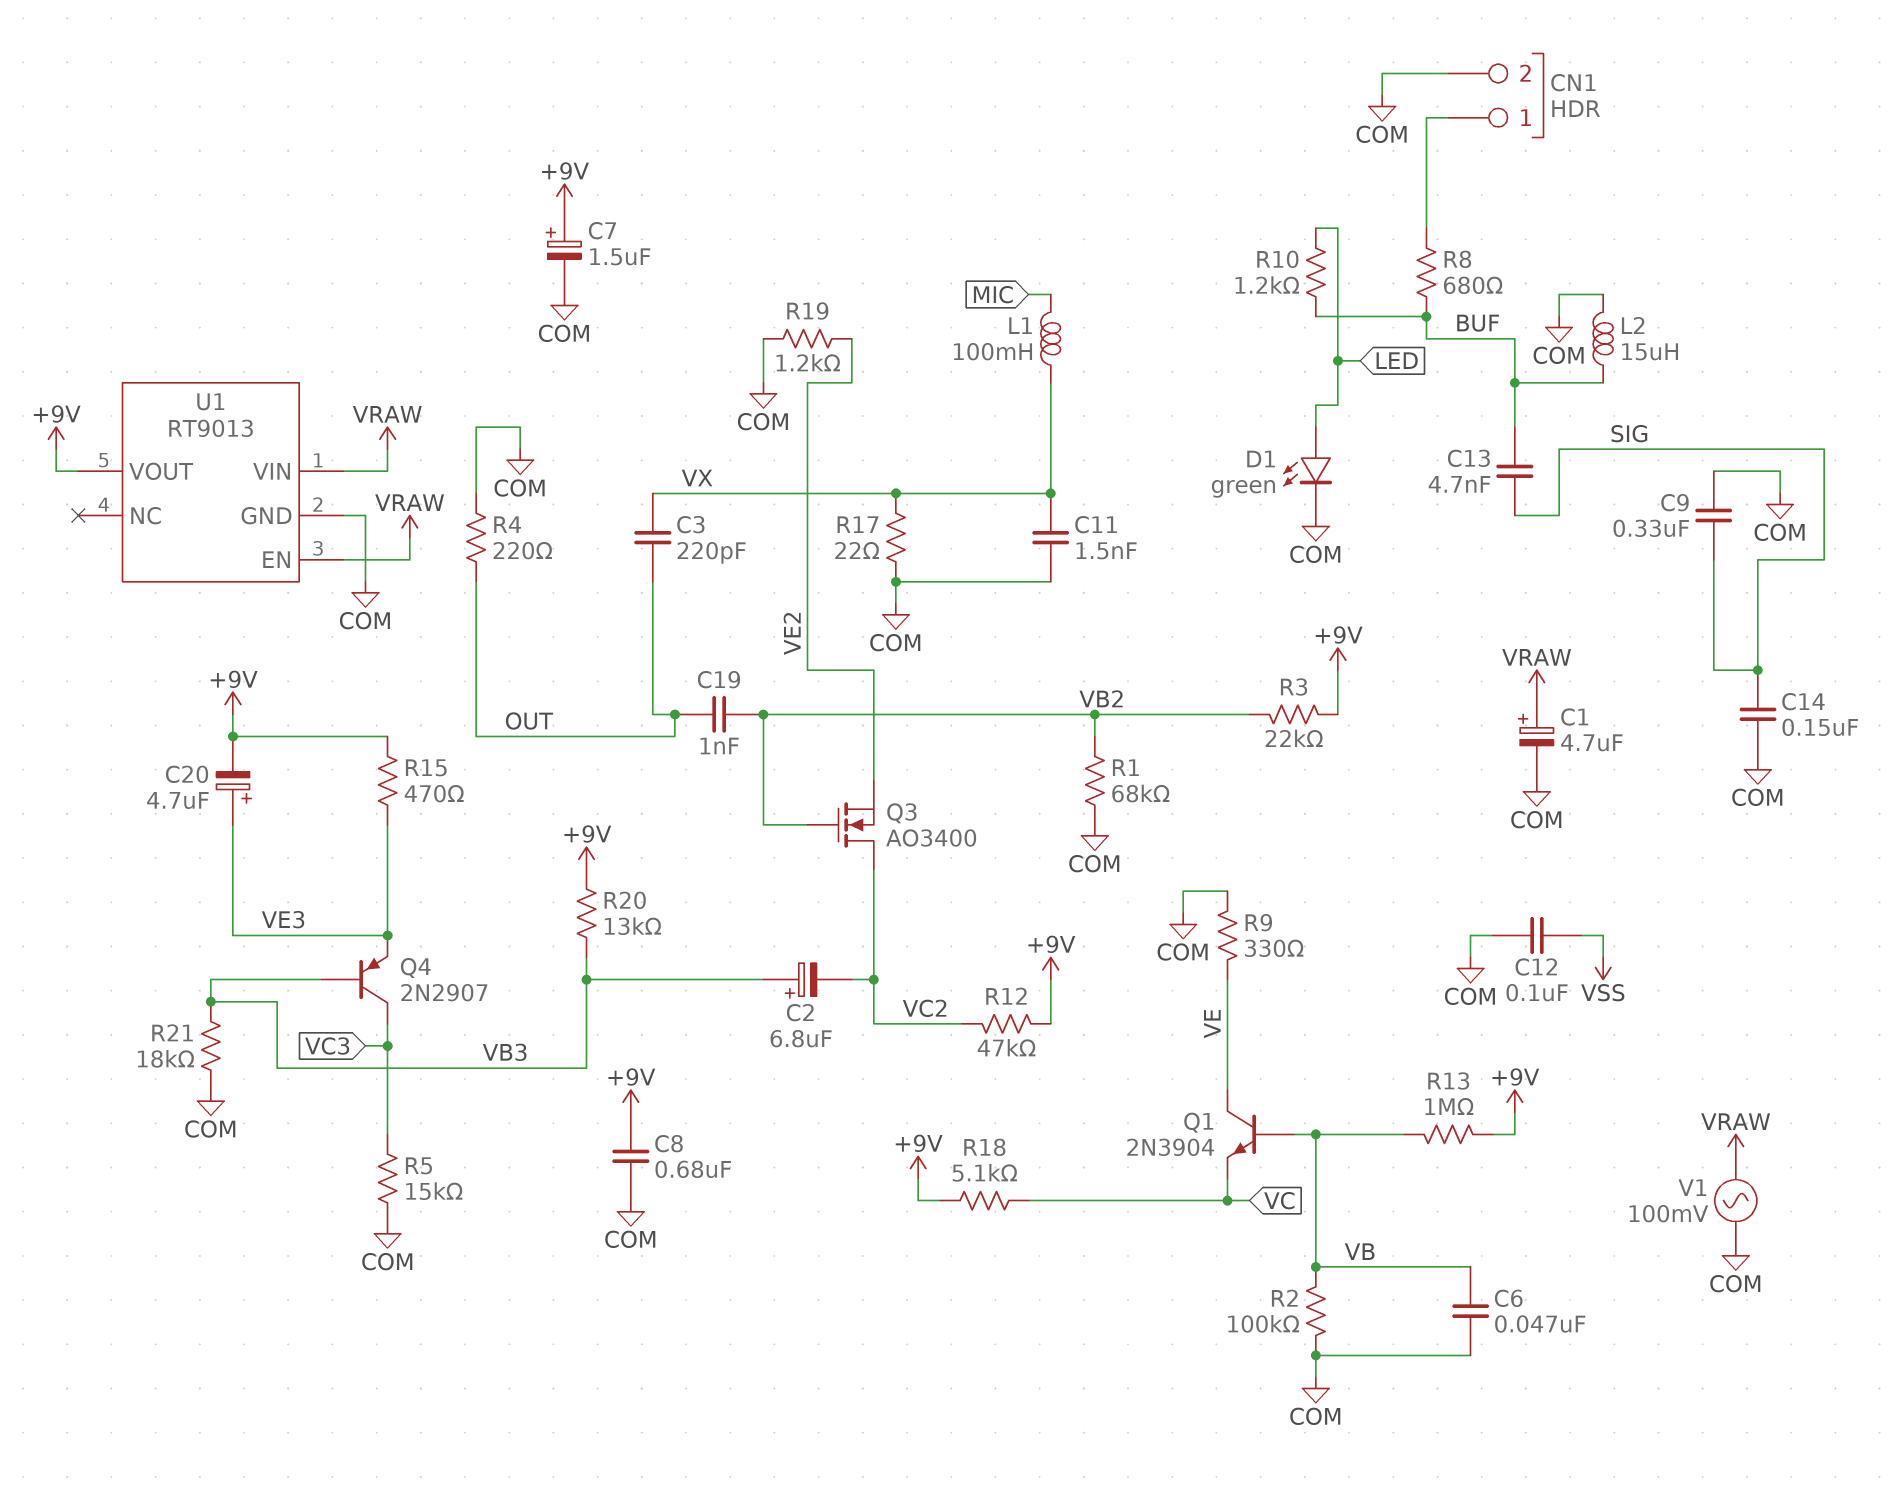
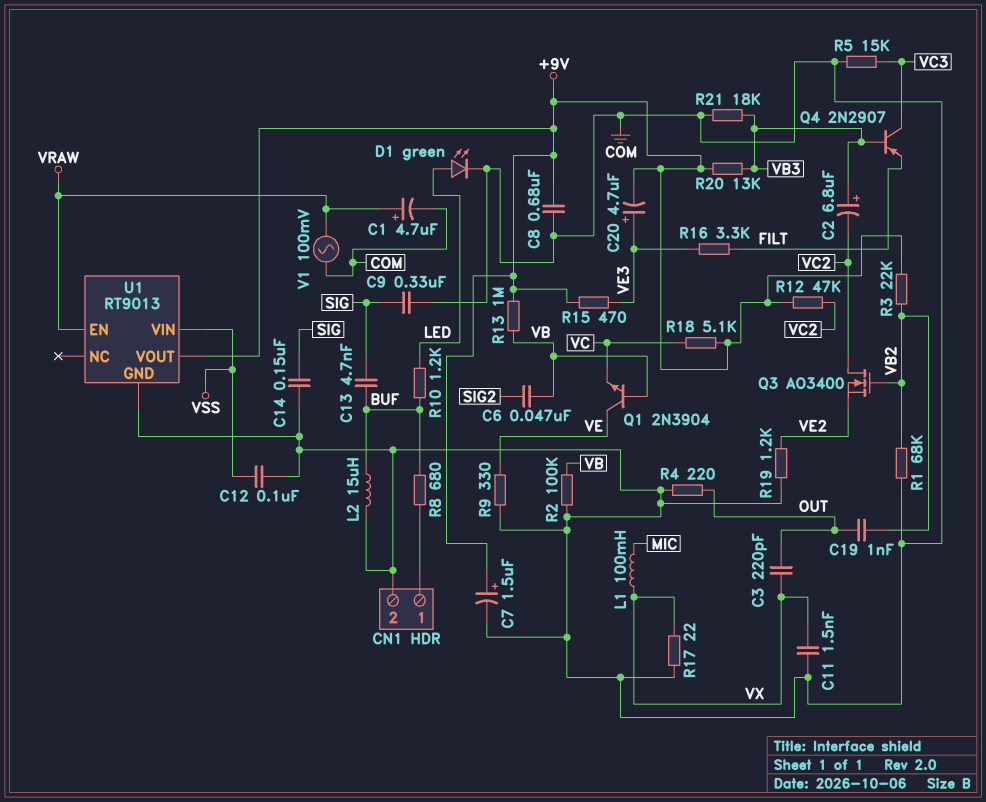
C6: 47nF (COM, VB) -> 47nF (SIG2, VB)
Q4: PNP 2N2907 (B VB3, C VC3, E VE3) -> PNP 2N2907 (B VB3, C VC3, E FILT)
R16: none -> 3.3k (FILT, VE3)
U1 pin VIN: VRAW -> VSS

